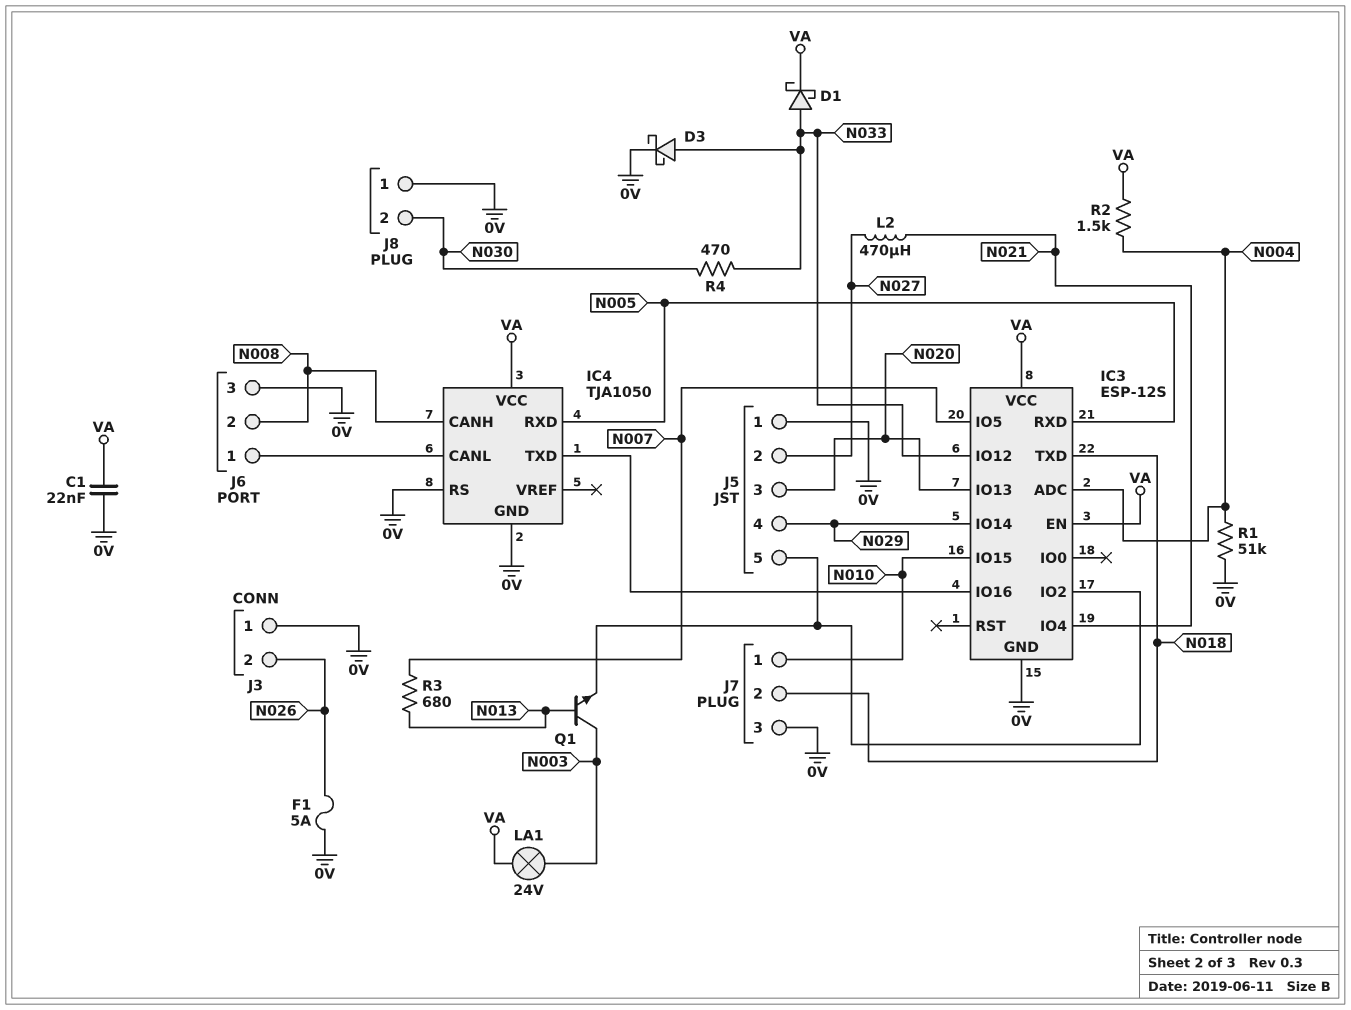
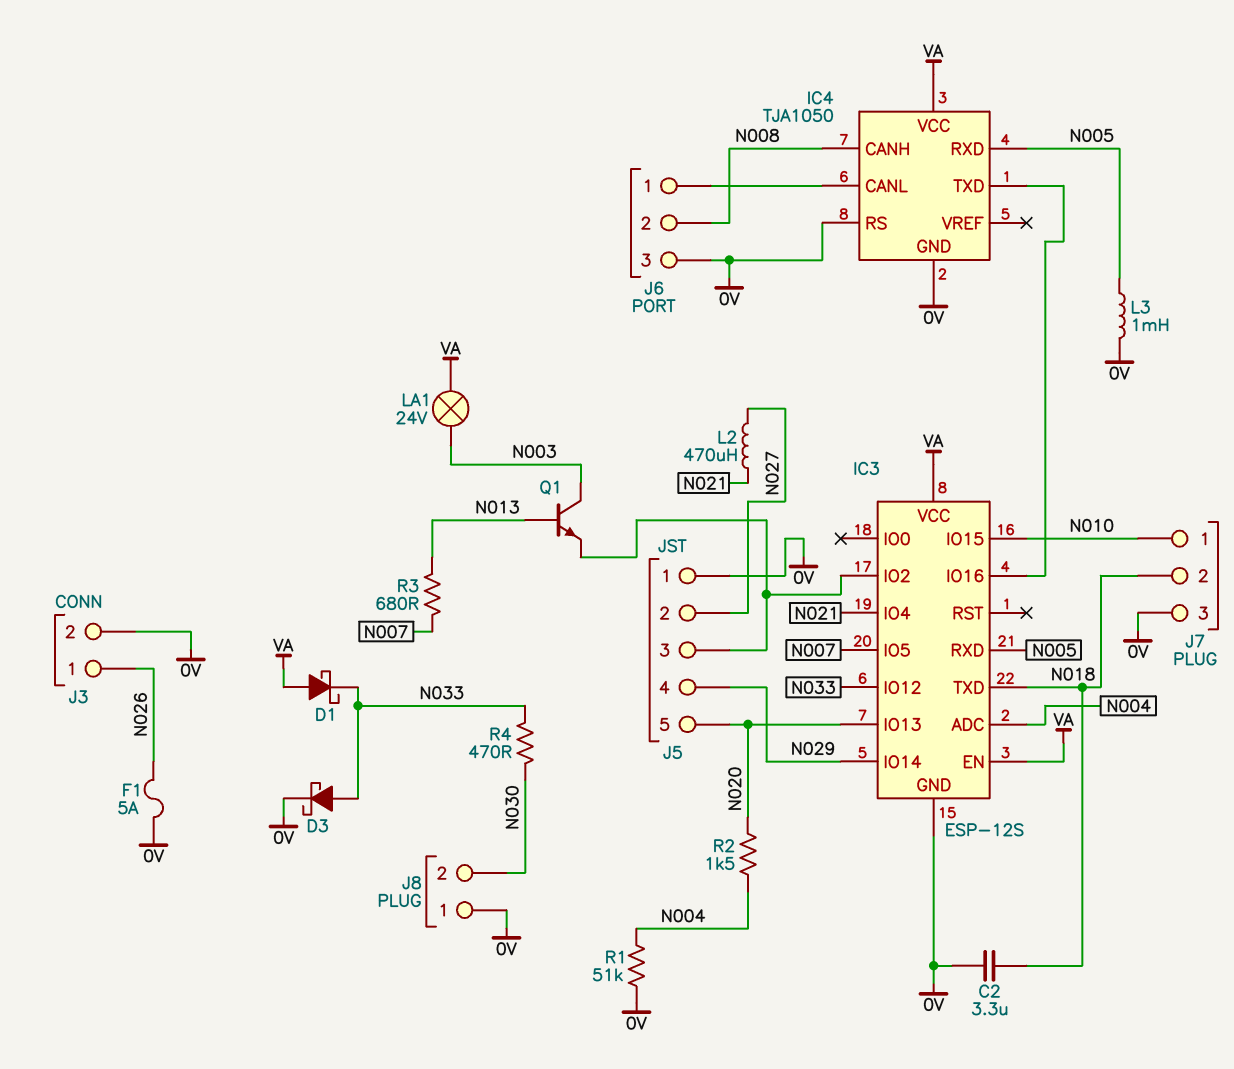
C1: 22nF (0V, VA) -> none
C2: none -> 3.3uF (0V, N018)
D1: schottky (A N033, K VA) -> schottky (A VA, K N033)
J3 pin 1: 0V -> N026
J3 pin 2: N026 -> 0V
J5 pin 3: N020 -> IC3/IO2
J5 pin 5: IC3/IO2 -> N020
L3: none -> 1mH (0V, N005)
R2: 1.5k (N004, VA) -> 1.5k (N004, N020)

